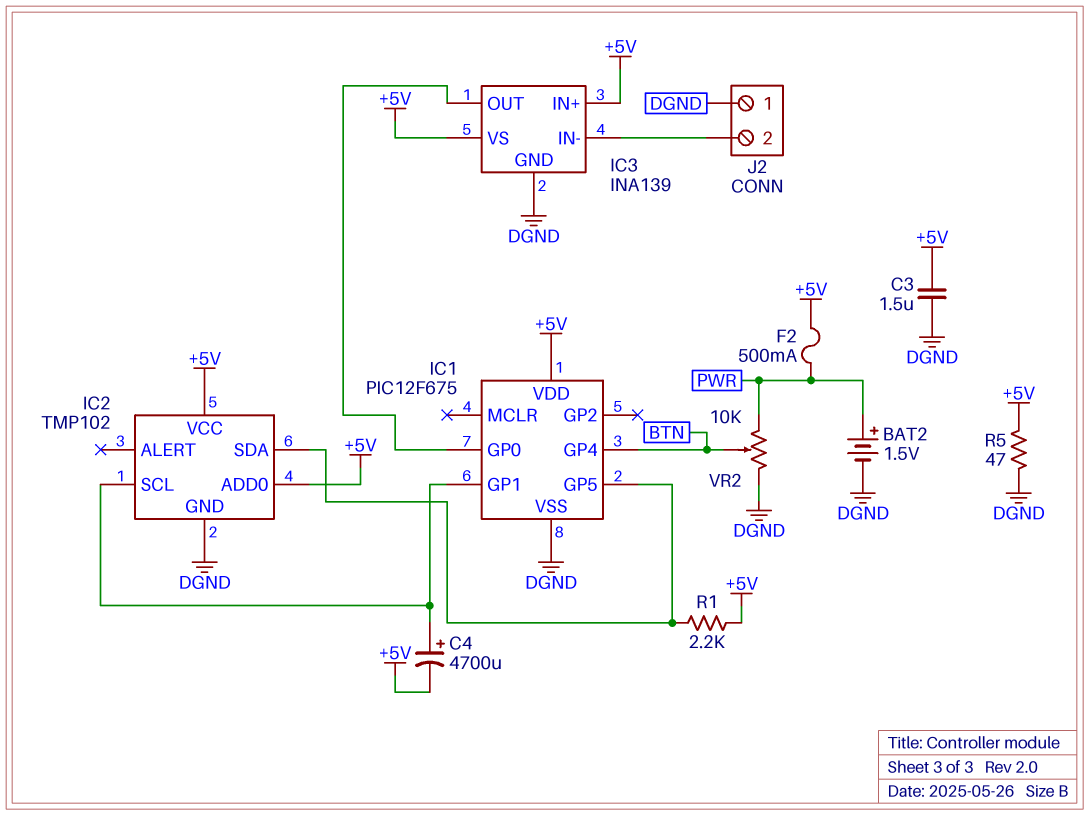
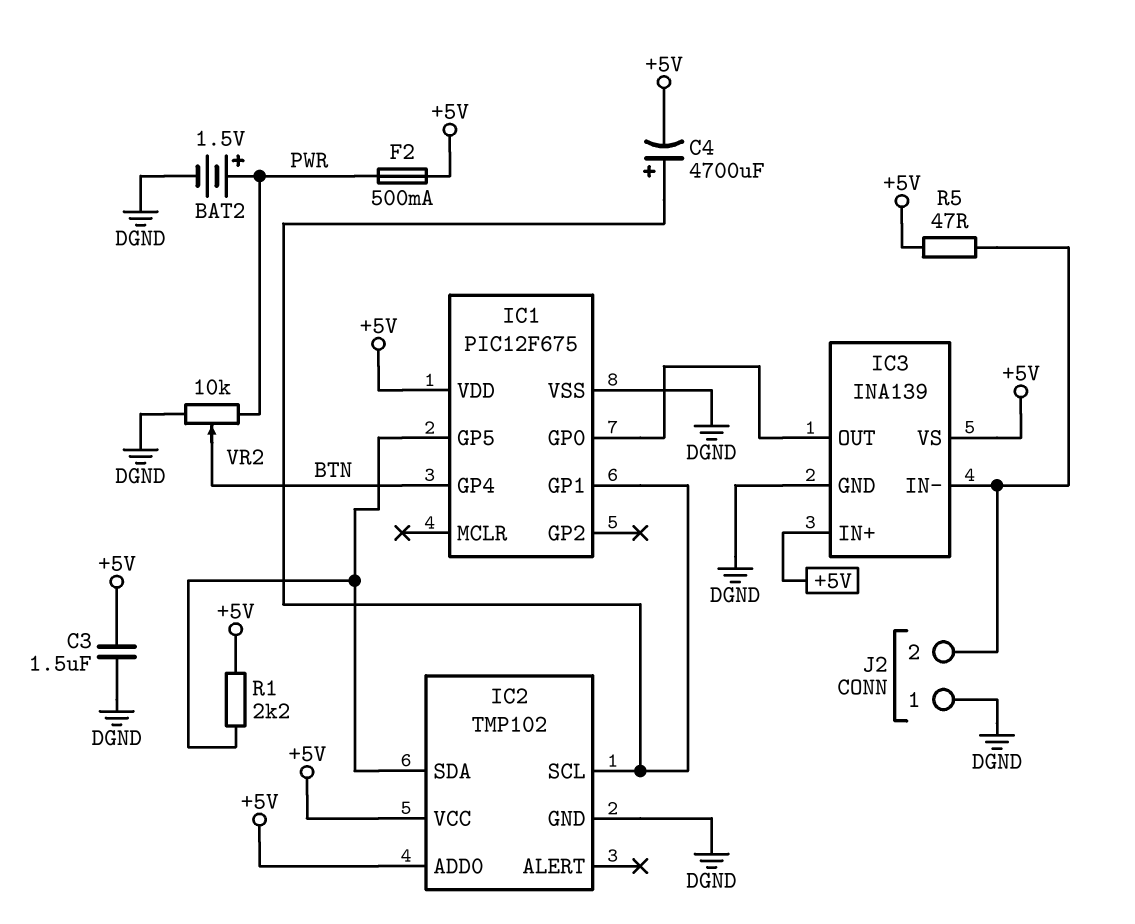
R5: 47 (+5V, DGND) -> 47 (+5V, IC3/IN-)

